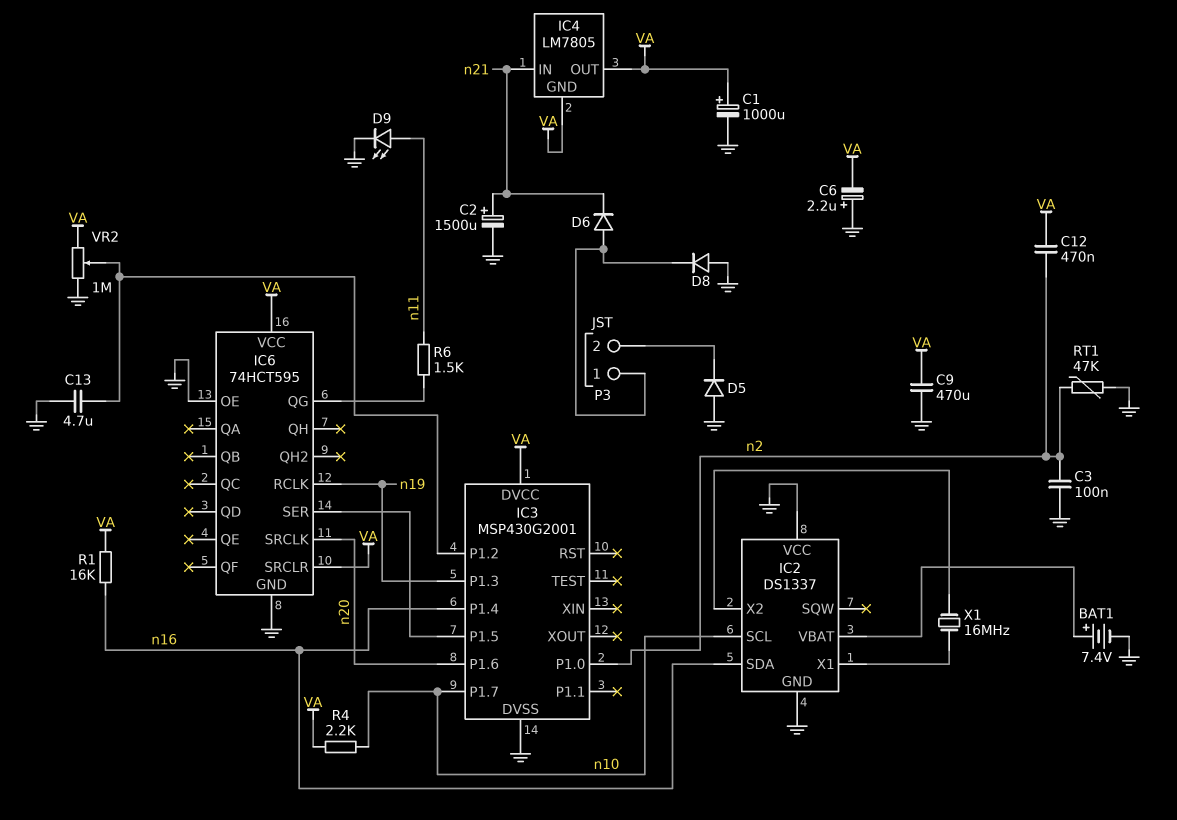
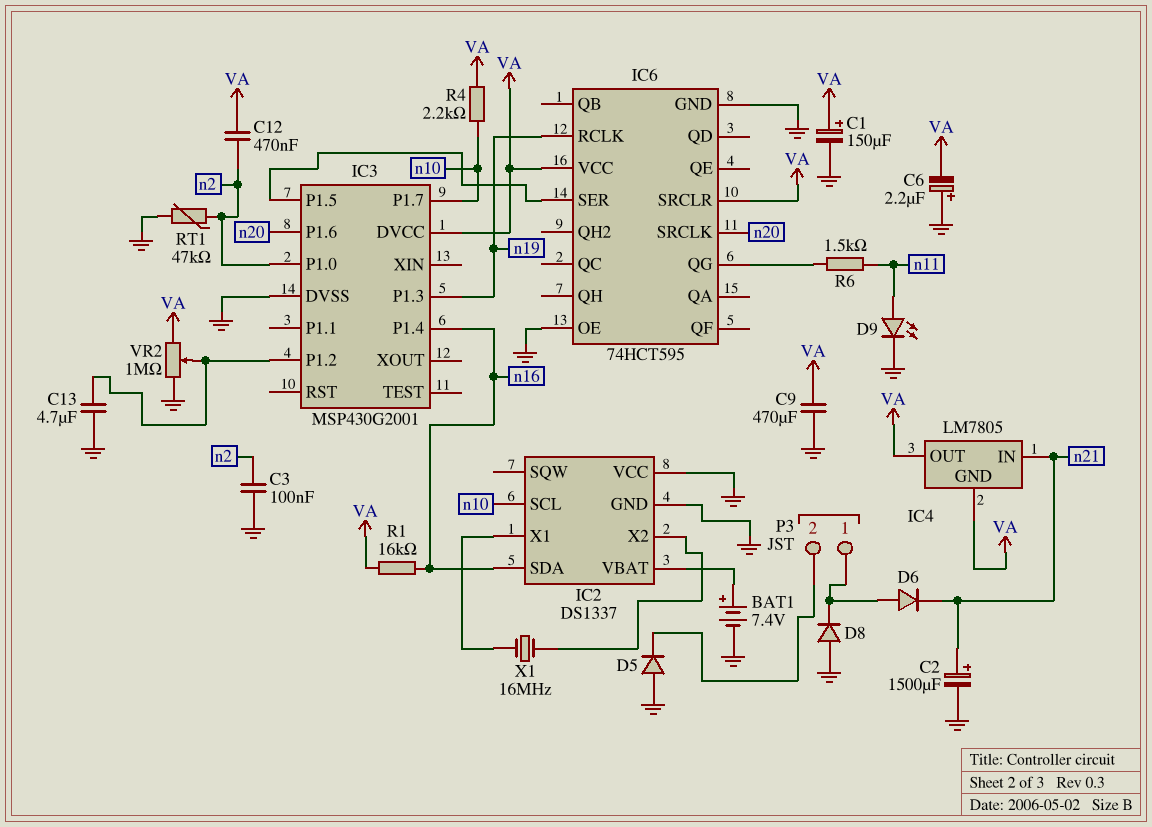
C1: 1000uF (plus VA, minus GND) -> 150uF (plus VA, minus GND)

